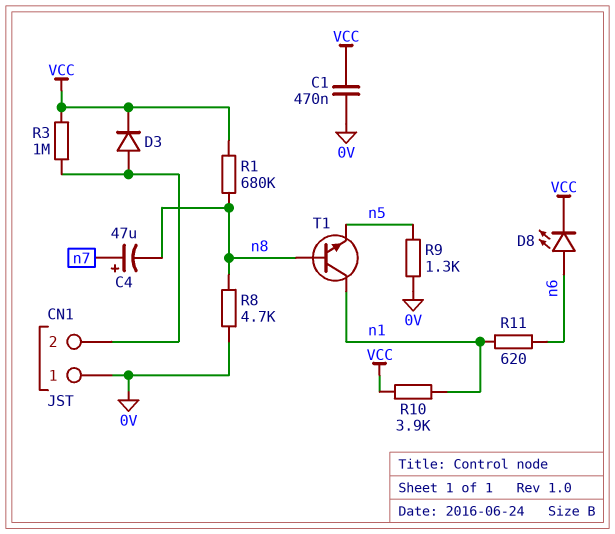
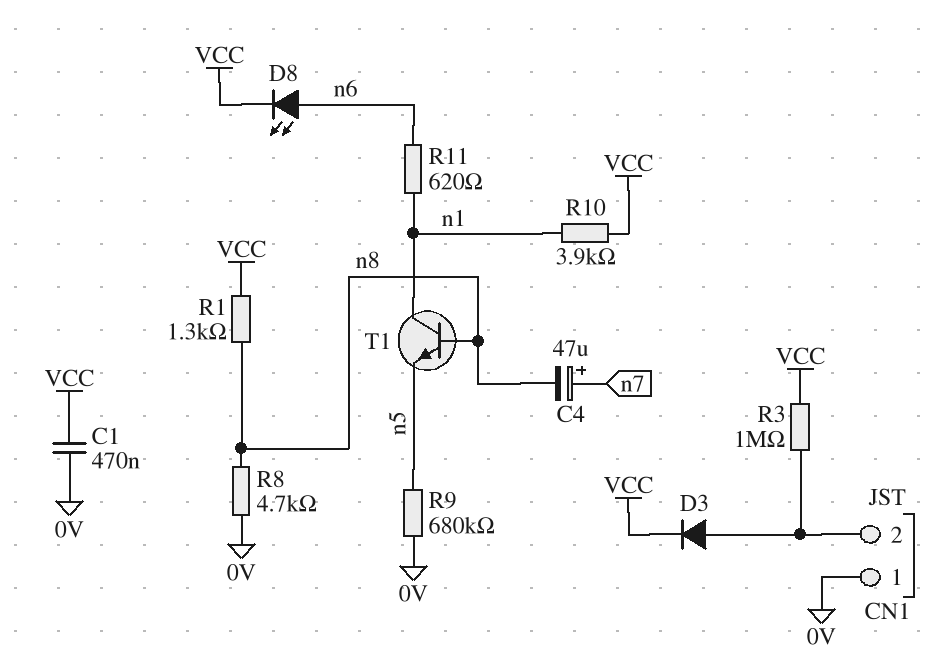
R1: 680k (VCC, n8) -> 1.3k (VCC, n8)
R9: 1.3k (0V, n5) -> 680k (0V, n5)

